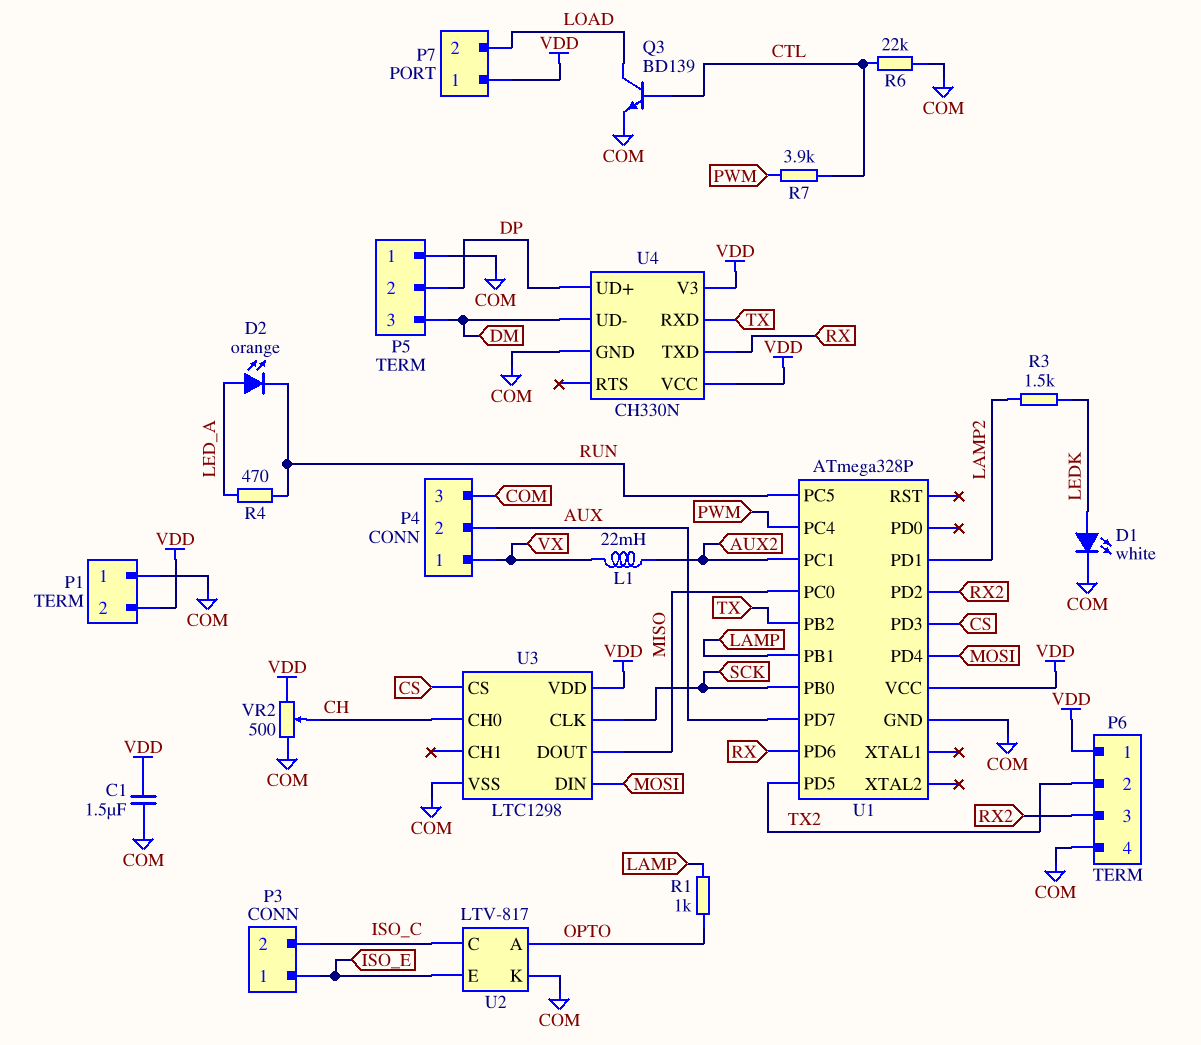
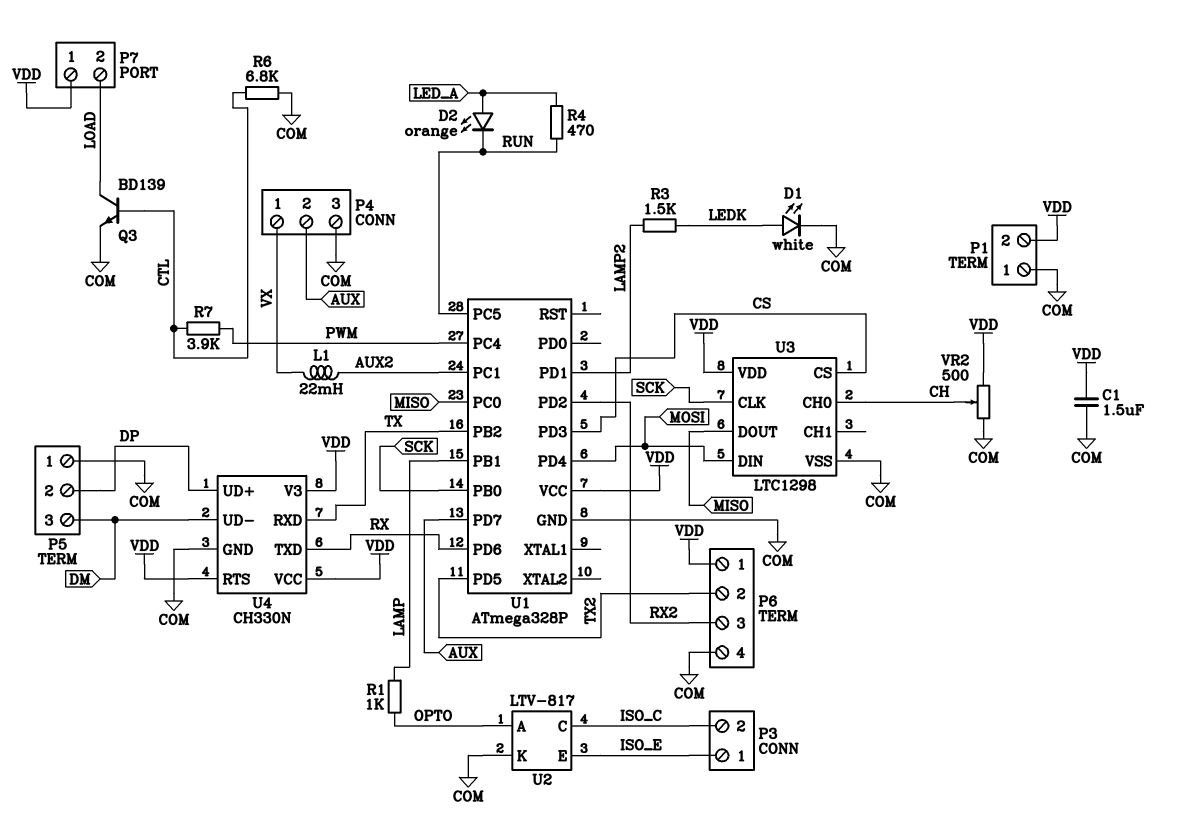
R6: 22k (COM, CTL) -> 6.8k (COM, CTL)
U4 pin RTS: none -> VDD

